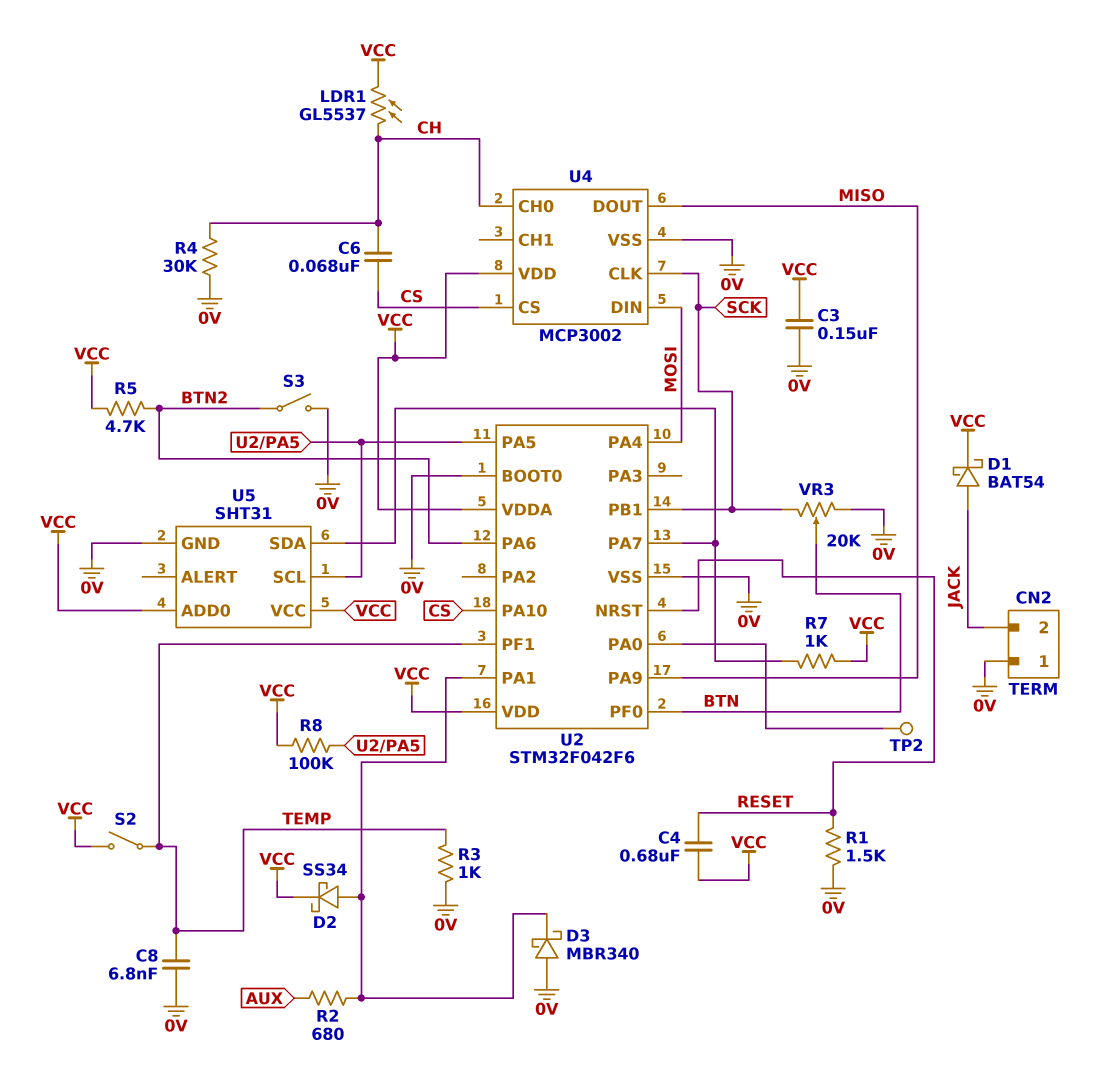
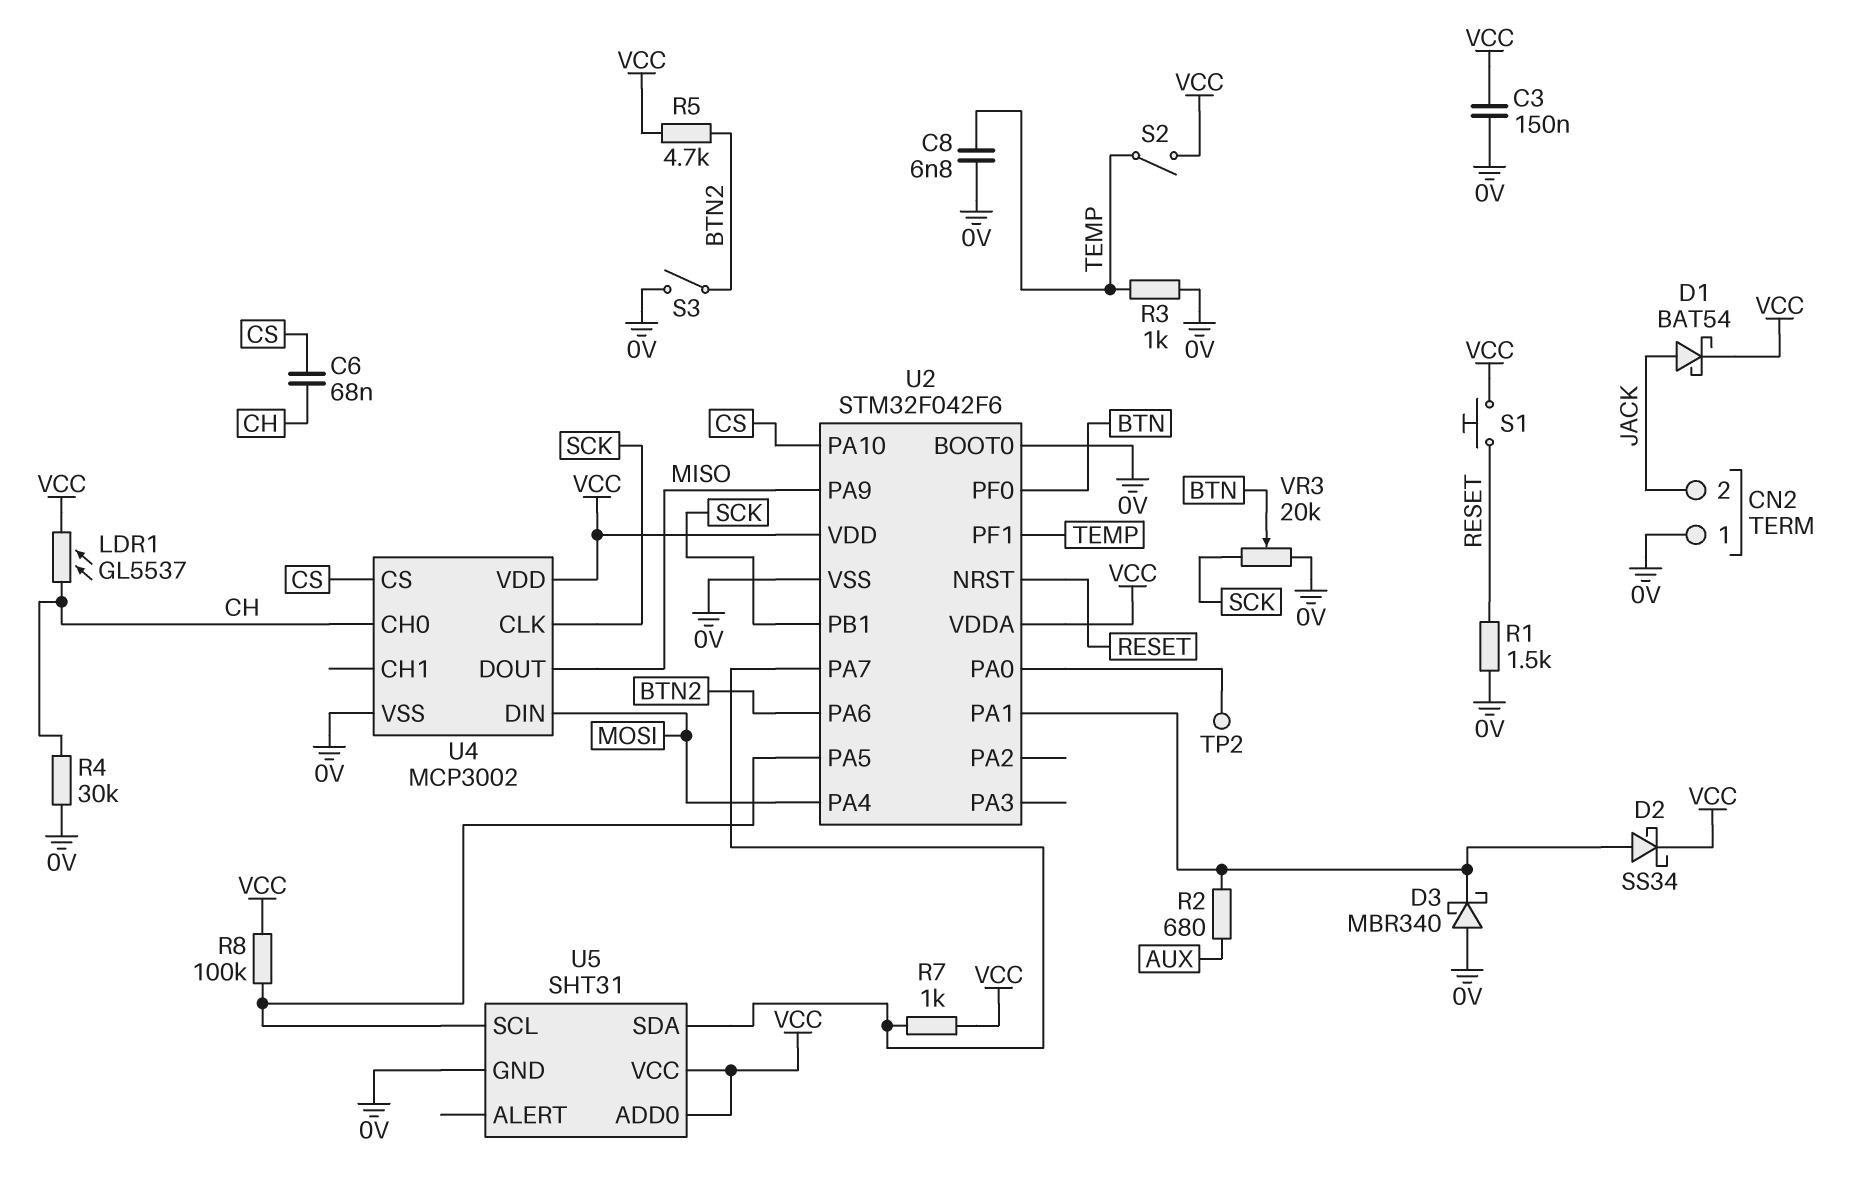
C4: 680nF (RESET, VCC) -> none
S1: none -> button (RESET, VCC)

